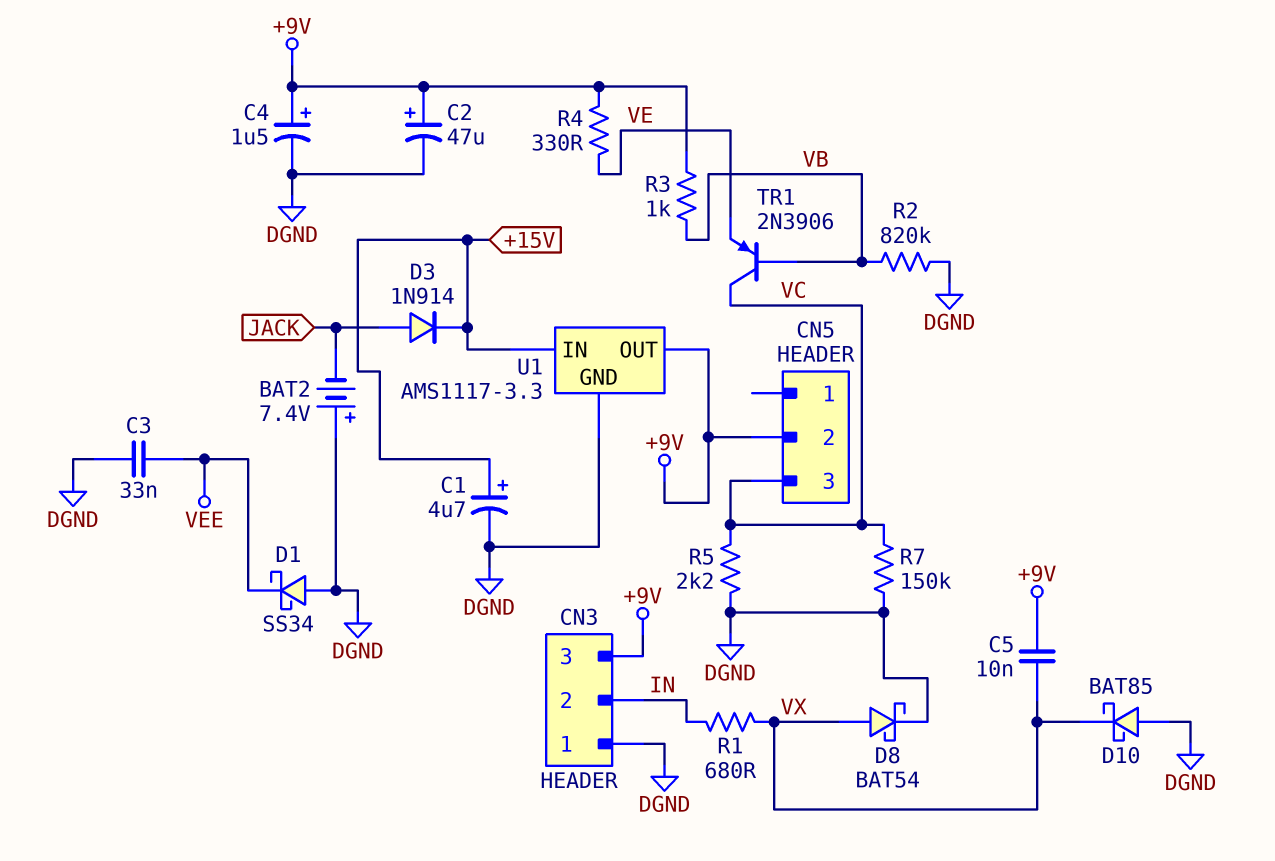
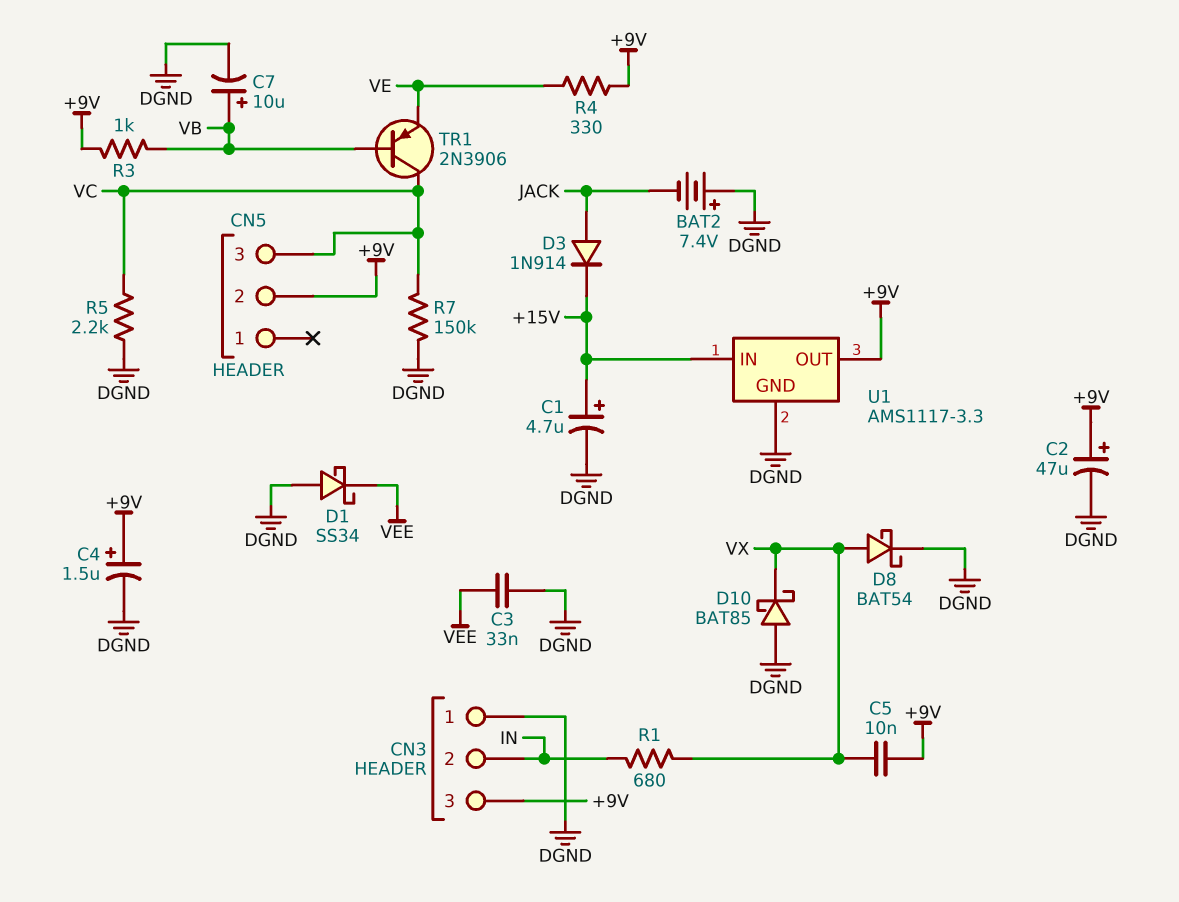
C7: none -> 10uF (plus VB, minus DGND)
R2: 820k (DGND, VB) -> none

